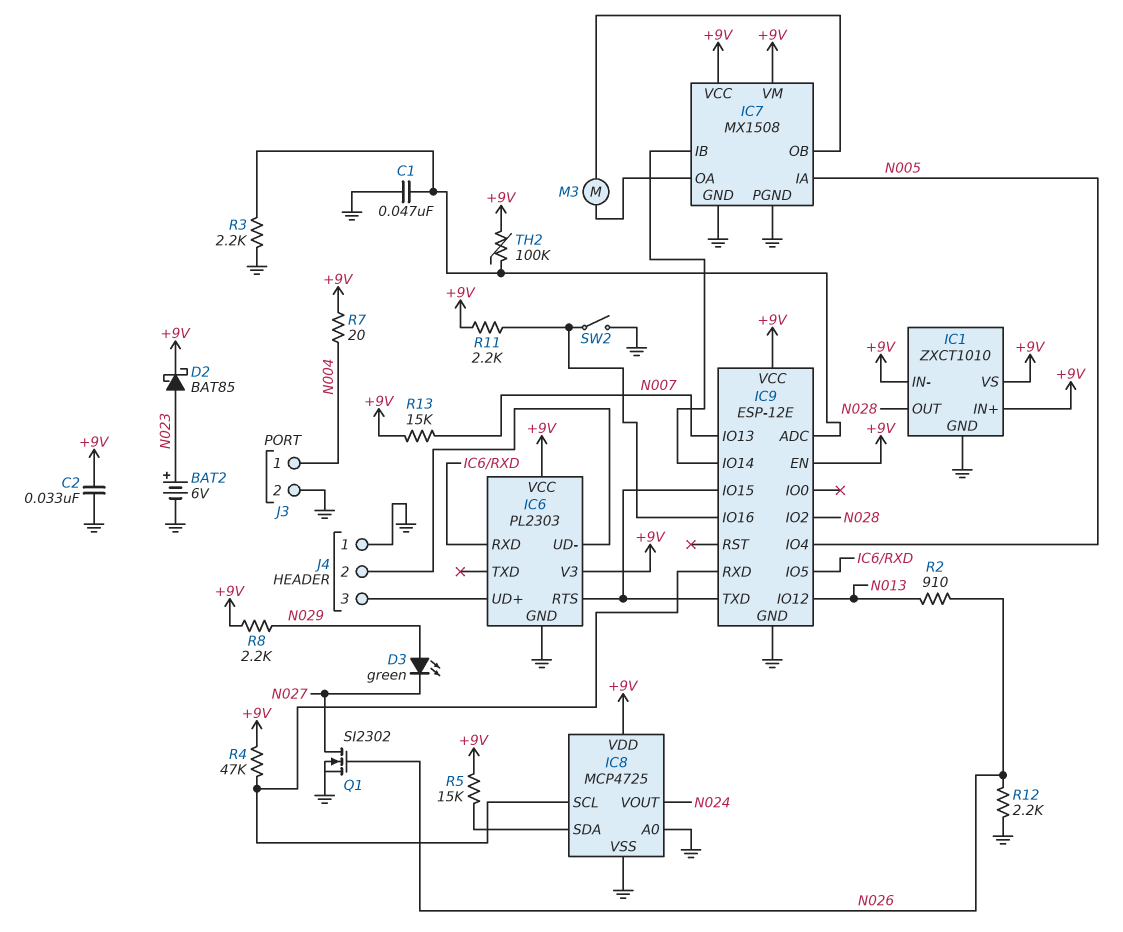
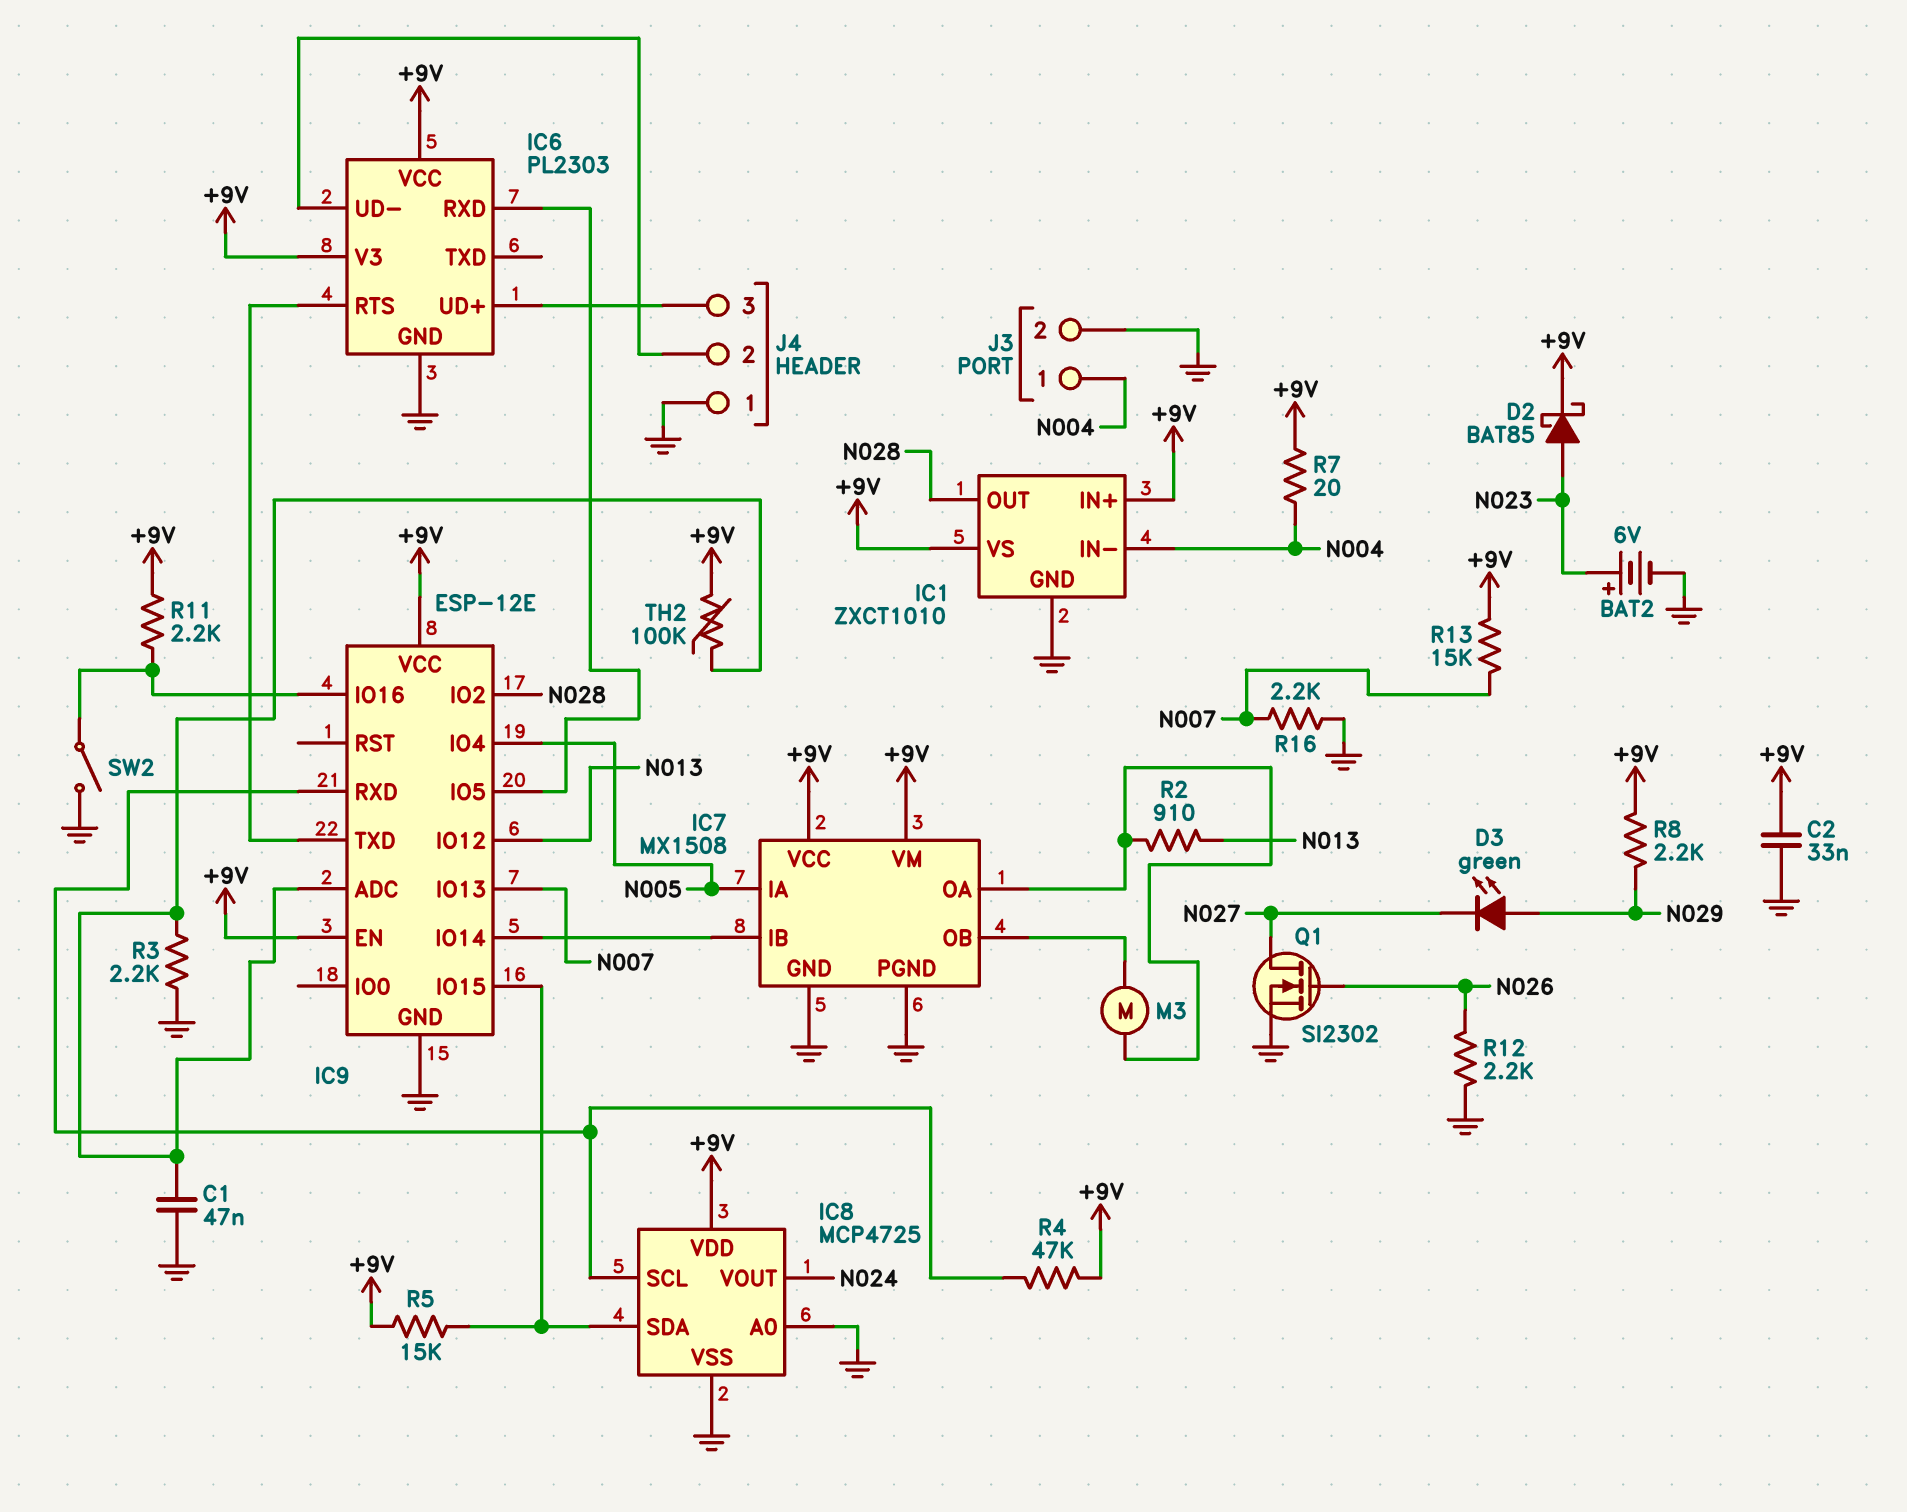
IC1 pin IN-: +9V -> N004
IC9 pin IO15: IC6/RTS -> IC8/SDA
R2: 910 (N013, N026) -> 910 (IC7/OA, N013)
R16: none -> 2.2k (GND, N007)

